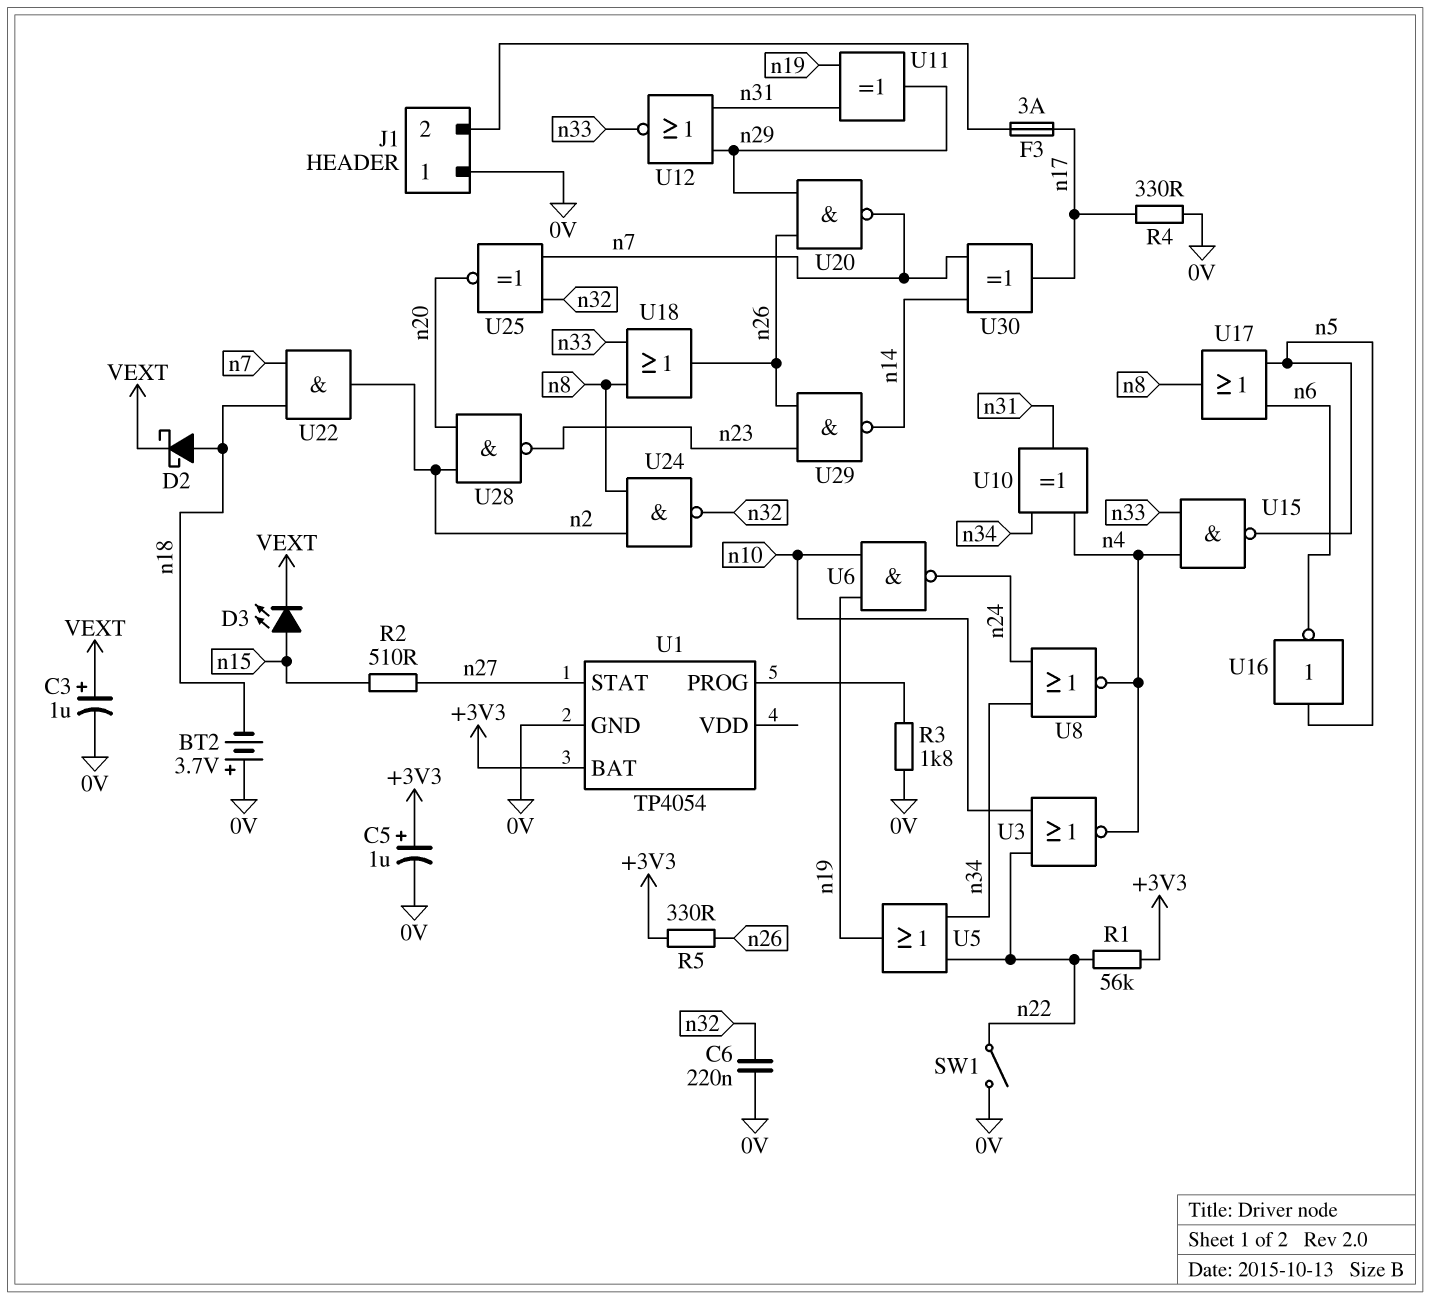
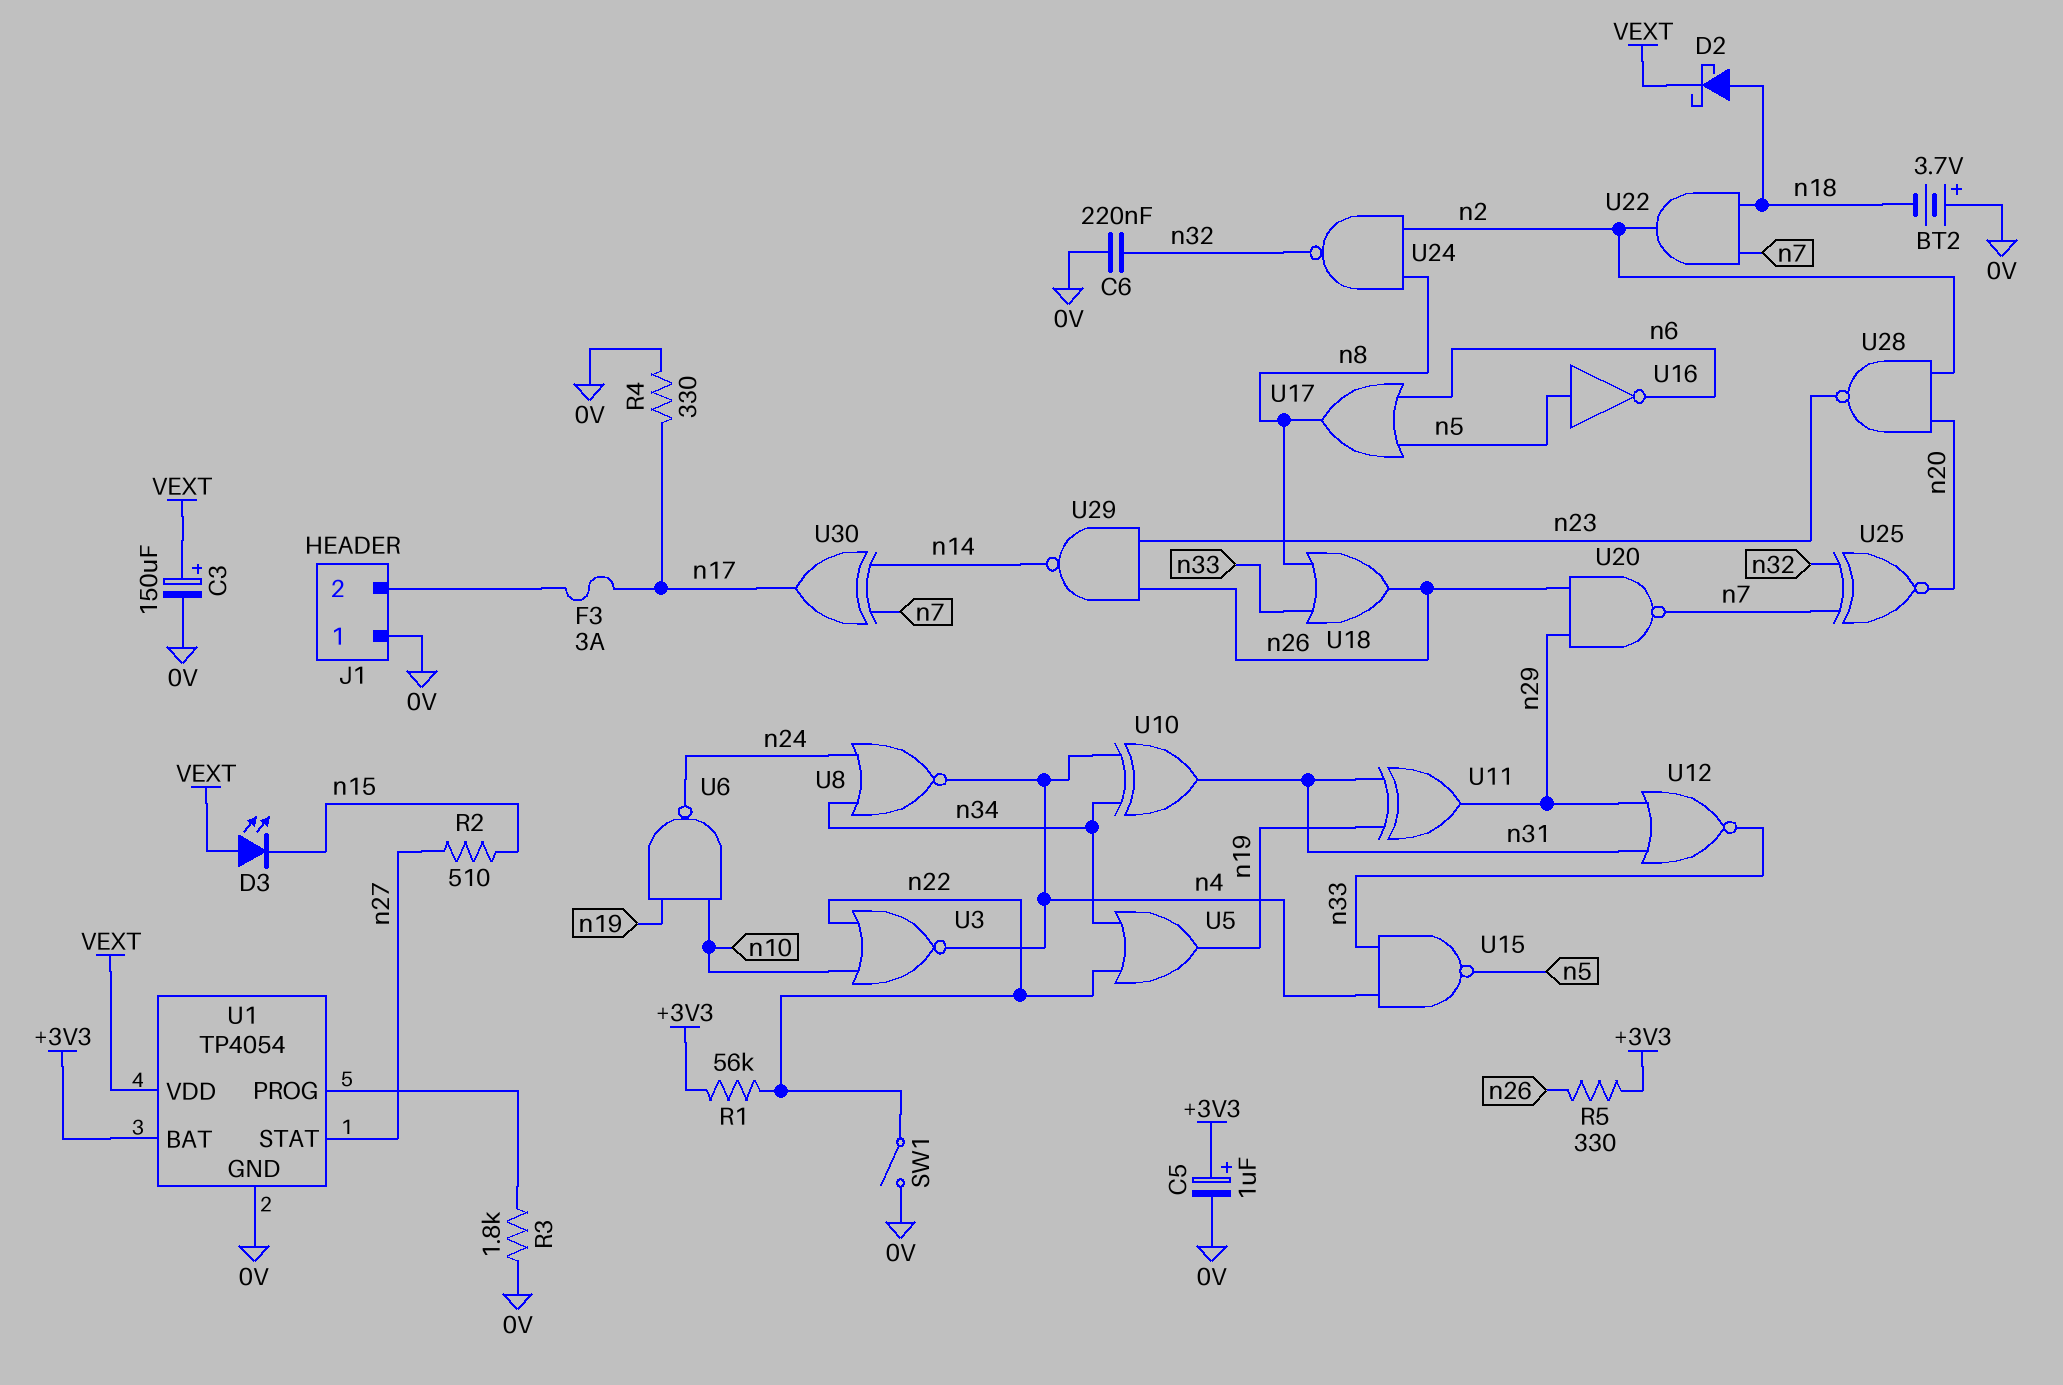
C3: 1uF (plus VEXT, minus 0V) -> 150uF (plus VEXT, minus 0V)
D3: LED (A n15, K VEXT) -> LED (A VEXT, K n15)
U1 pin VDD: none -> VEXT

